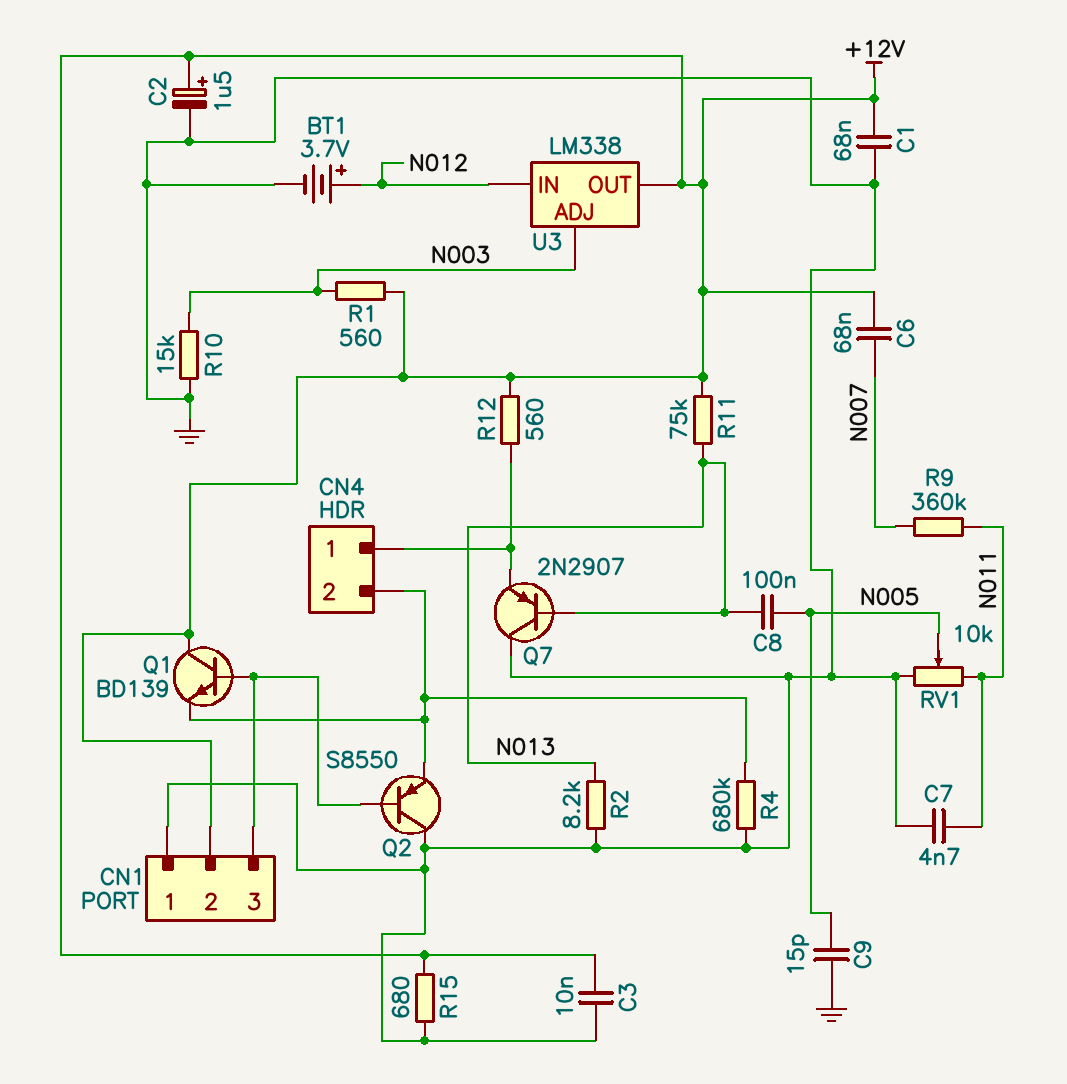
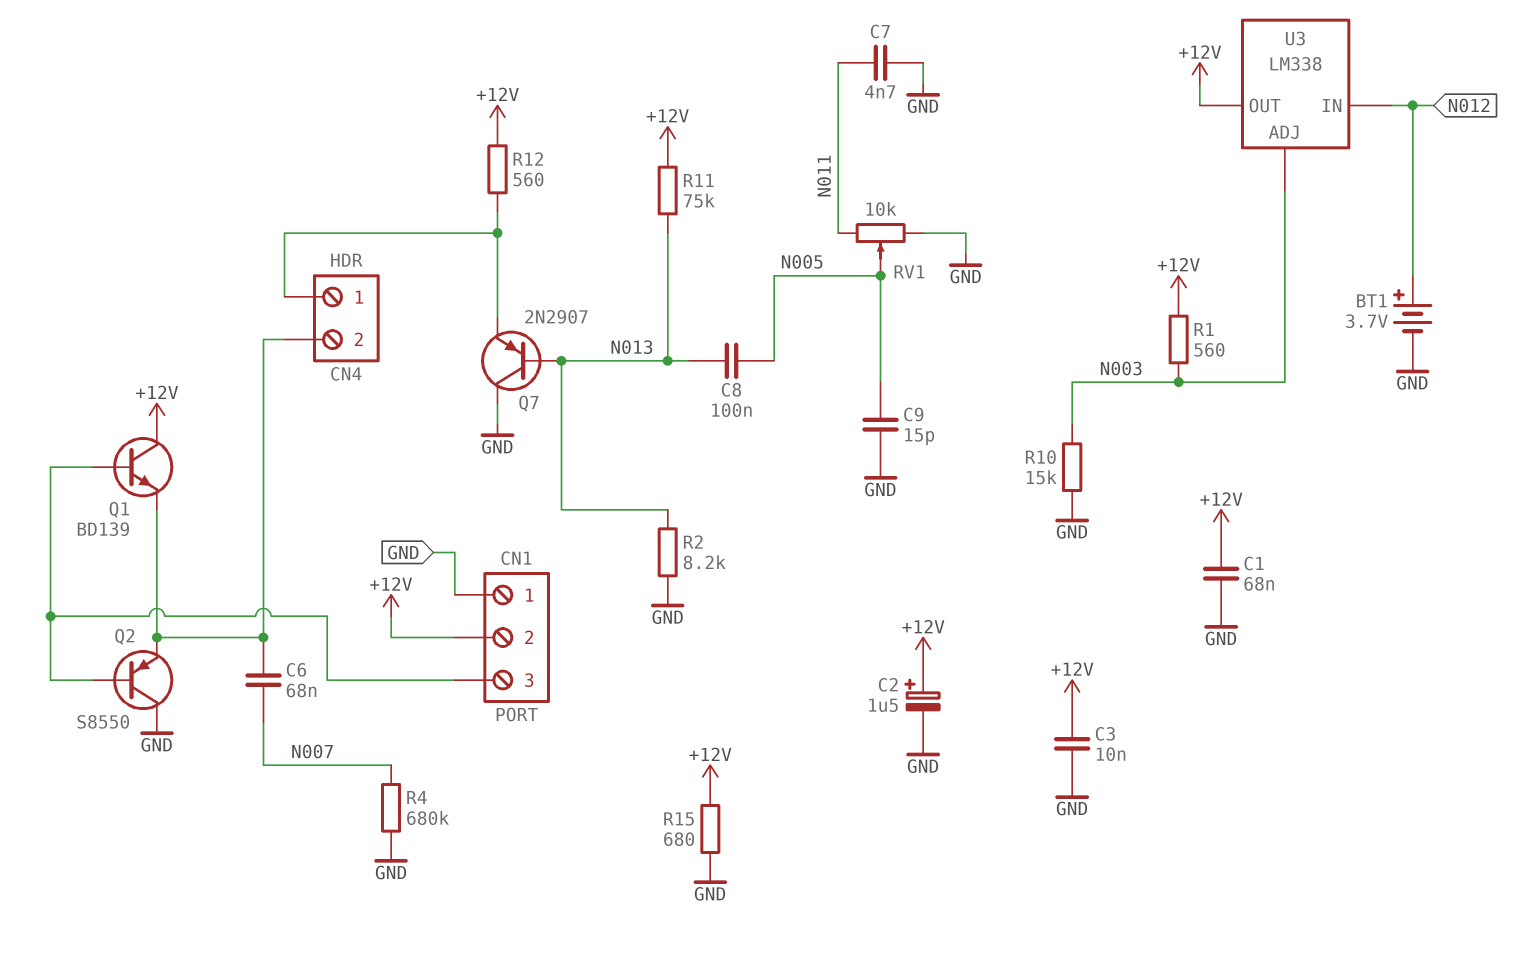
C6: 68nF (+12V, N007) -> 68nF (CN4/2, N007)
R4: 680k (CN4/2, GND) -> 680k (GND, N007)
R9: 360k (N007, N011) -> none

